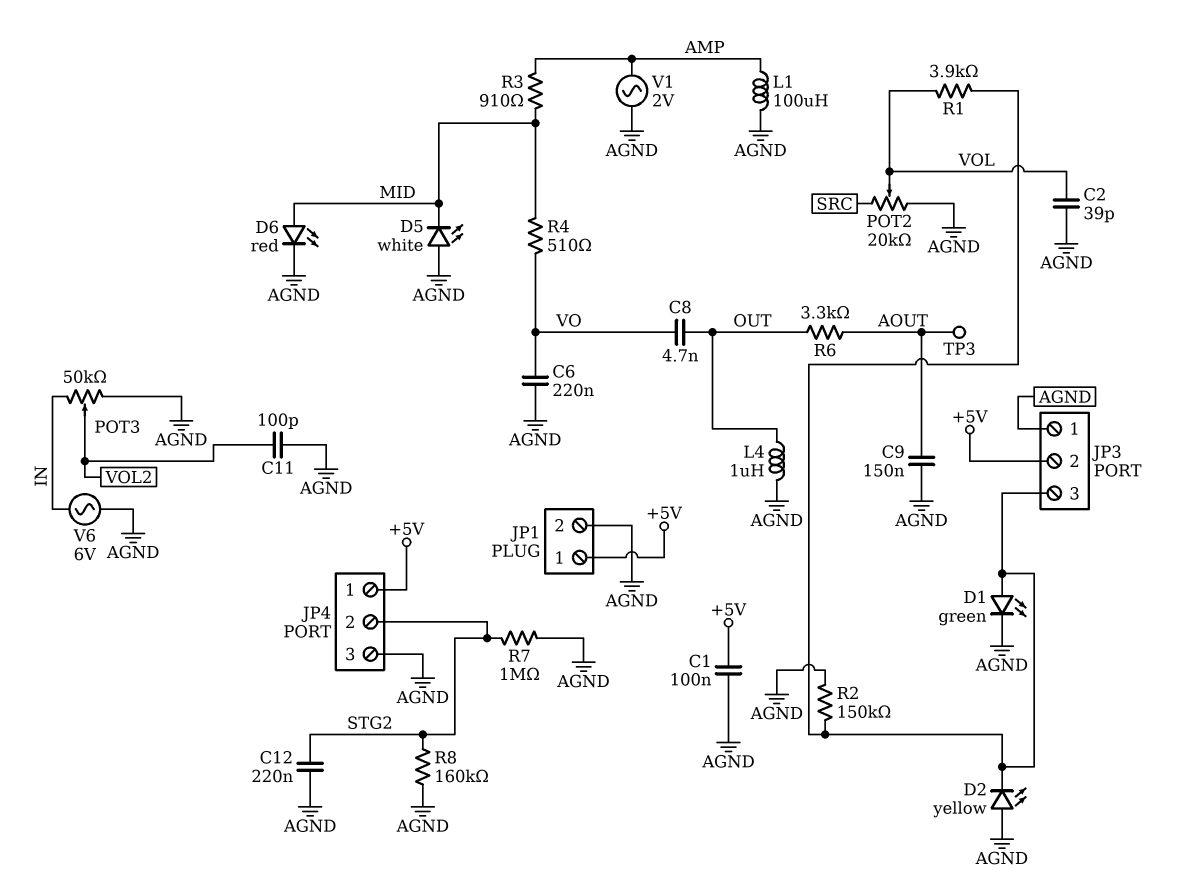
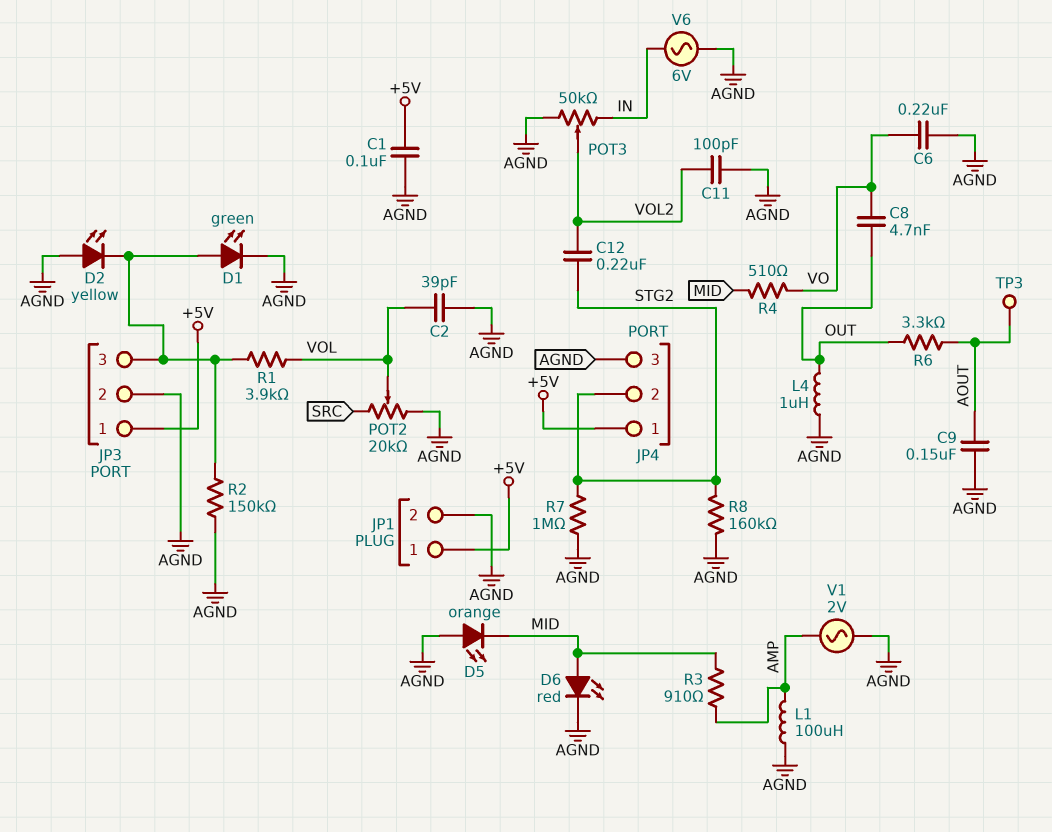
C12: 220nF (AGND, STG2) -> 220nF (STG2, VOL2)
D5: LED white (A AGND, K MID) -> LED orange (A AGND, K MID)
JP3 pin 1: AGND -> +5V
JP3 pin 2: +5V -> AGND

